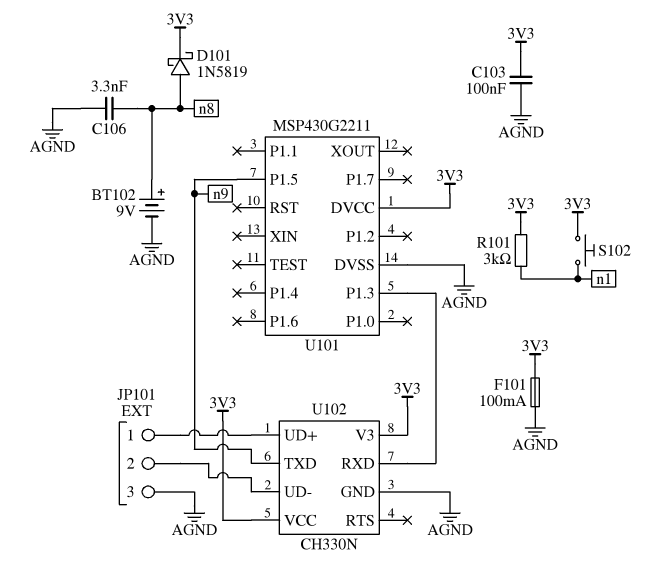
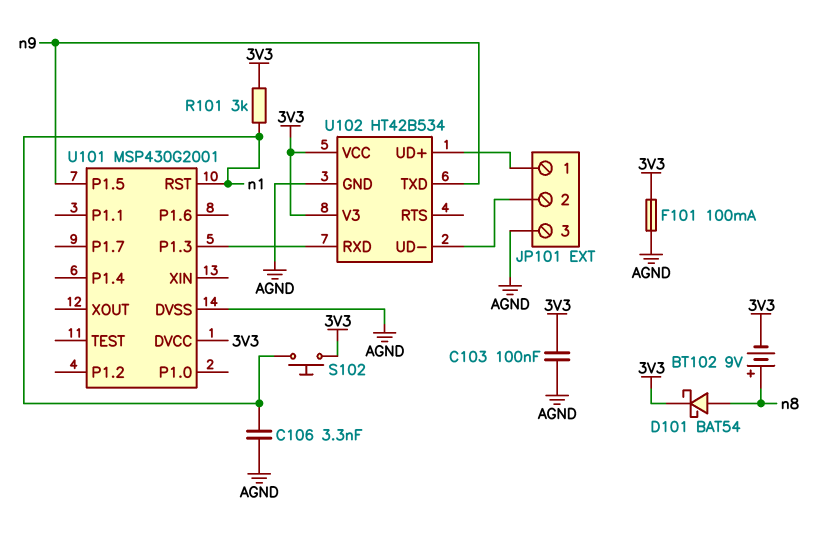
BT102: 9V (plus n8, minus AGND) -> 9V (plus n8, minus 3V3)
C106: 3.3nF (AGND, n8) -> 3.3nF (AGND, n1)
D101: schottky 1N5819 (A n8, K 3V3) -> schottky BAT54 (A n8, K 3V3)
U101: MSP430G2211 -> MSP430G2001
U101 pin RST: none -> n1
U102: CH330N -> HT42B534

